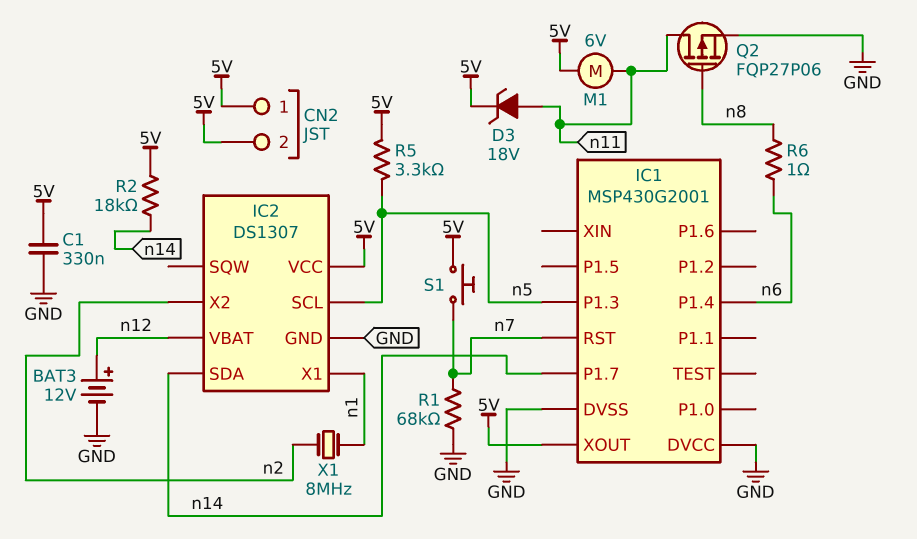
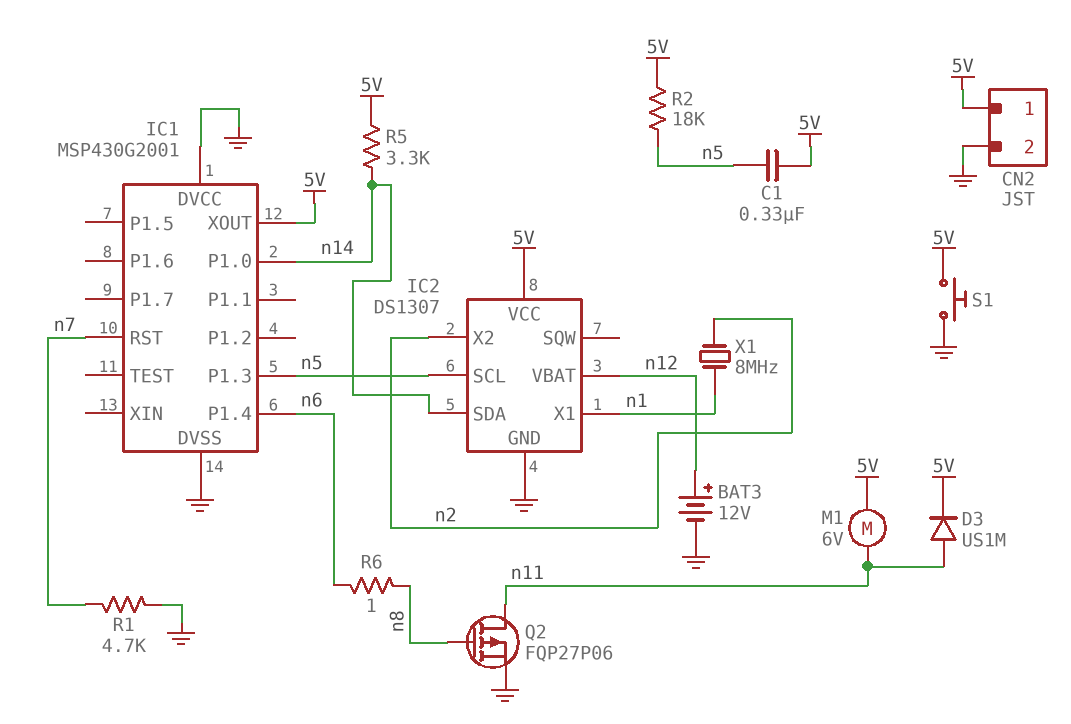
C1: 330nF (5V, GND) -> 330nF (5V, n5)
CN2 pin 2: 5V -> GND
D3: zener 18V (A n11, K 5V) -> diode US1M (A n11, K 5V)
IC1 pin P1.0: none -> n14
IC1 pin P1.7: n14 -> none
R1: 68k (GND, n7) -> 4.7k (GND, n7)
R2: 18k (5V, n14) -> 18k (5V, n5)
R5: 3.3k (5V, n5) -> 3.3k (5V, n14)
S1: button (5V, n7) -> button (5V, GND)

